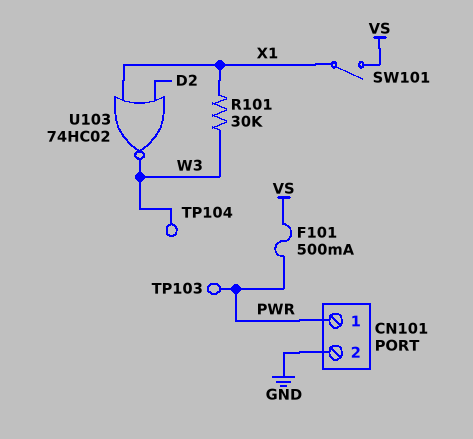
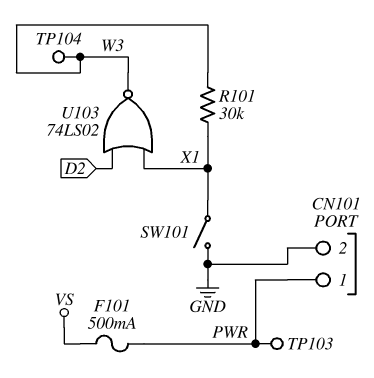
SW101: switch (VS, X1) -> switch (GND, X1)
U103: NOR 74HC02 (in D2, in X1, out W3) -> NOR 74LS02 (in D2, in X1, out W3)

